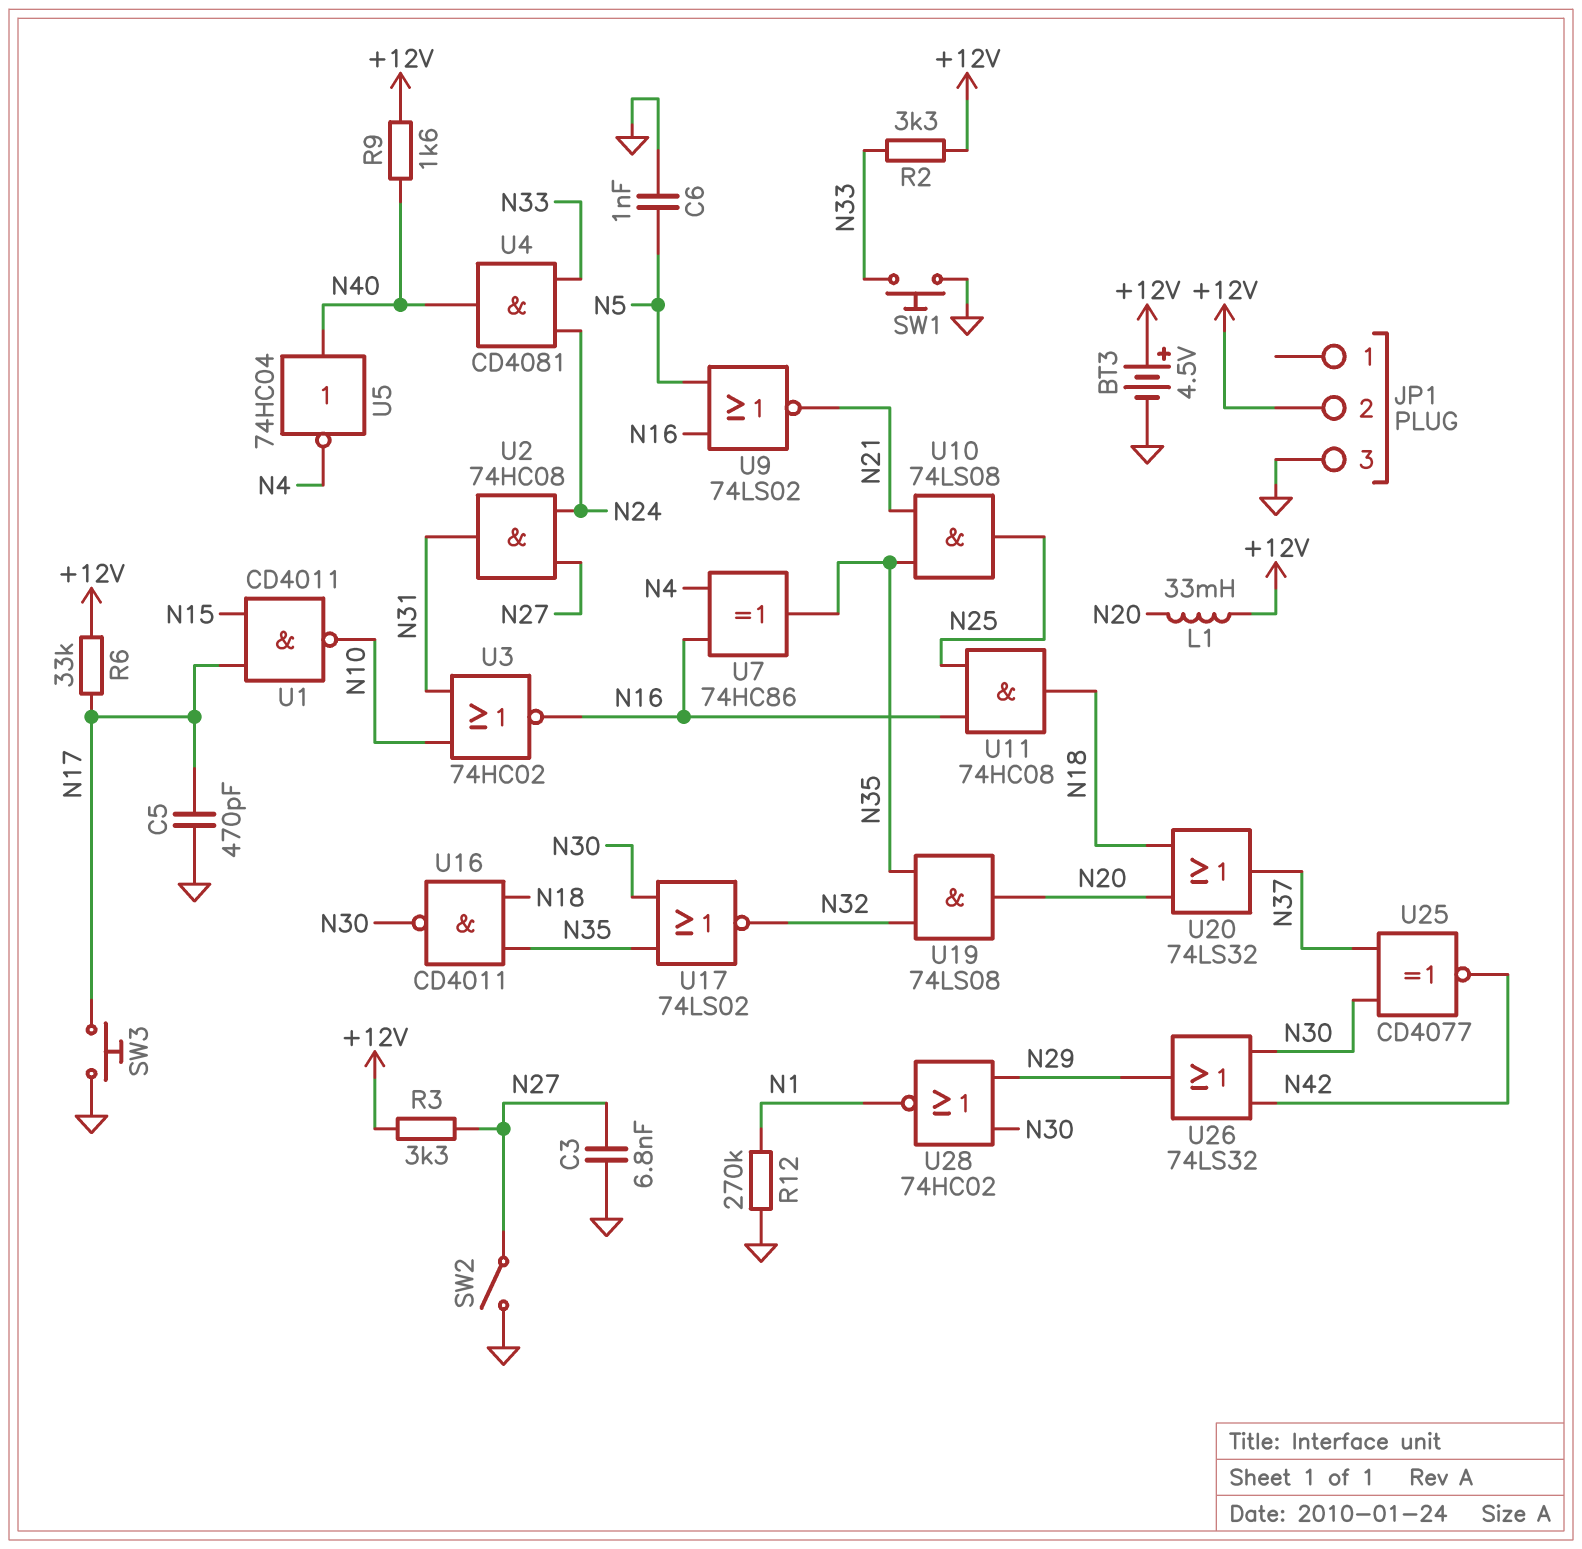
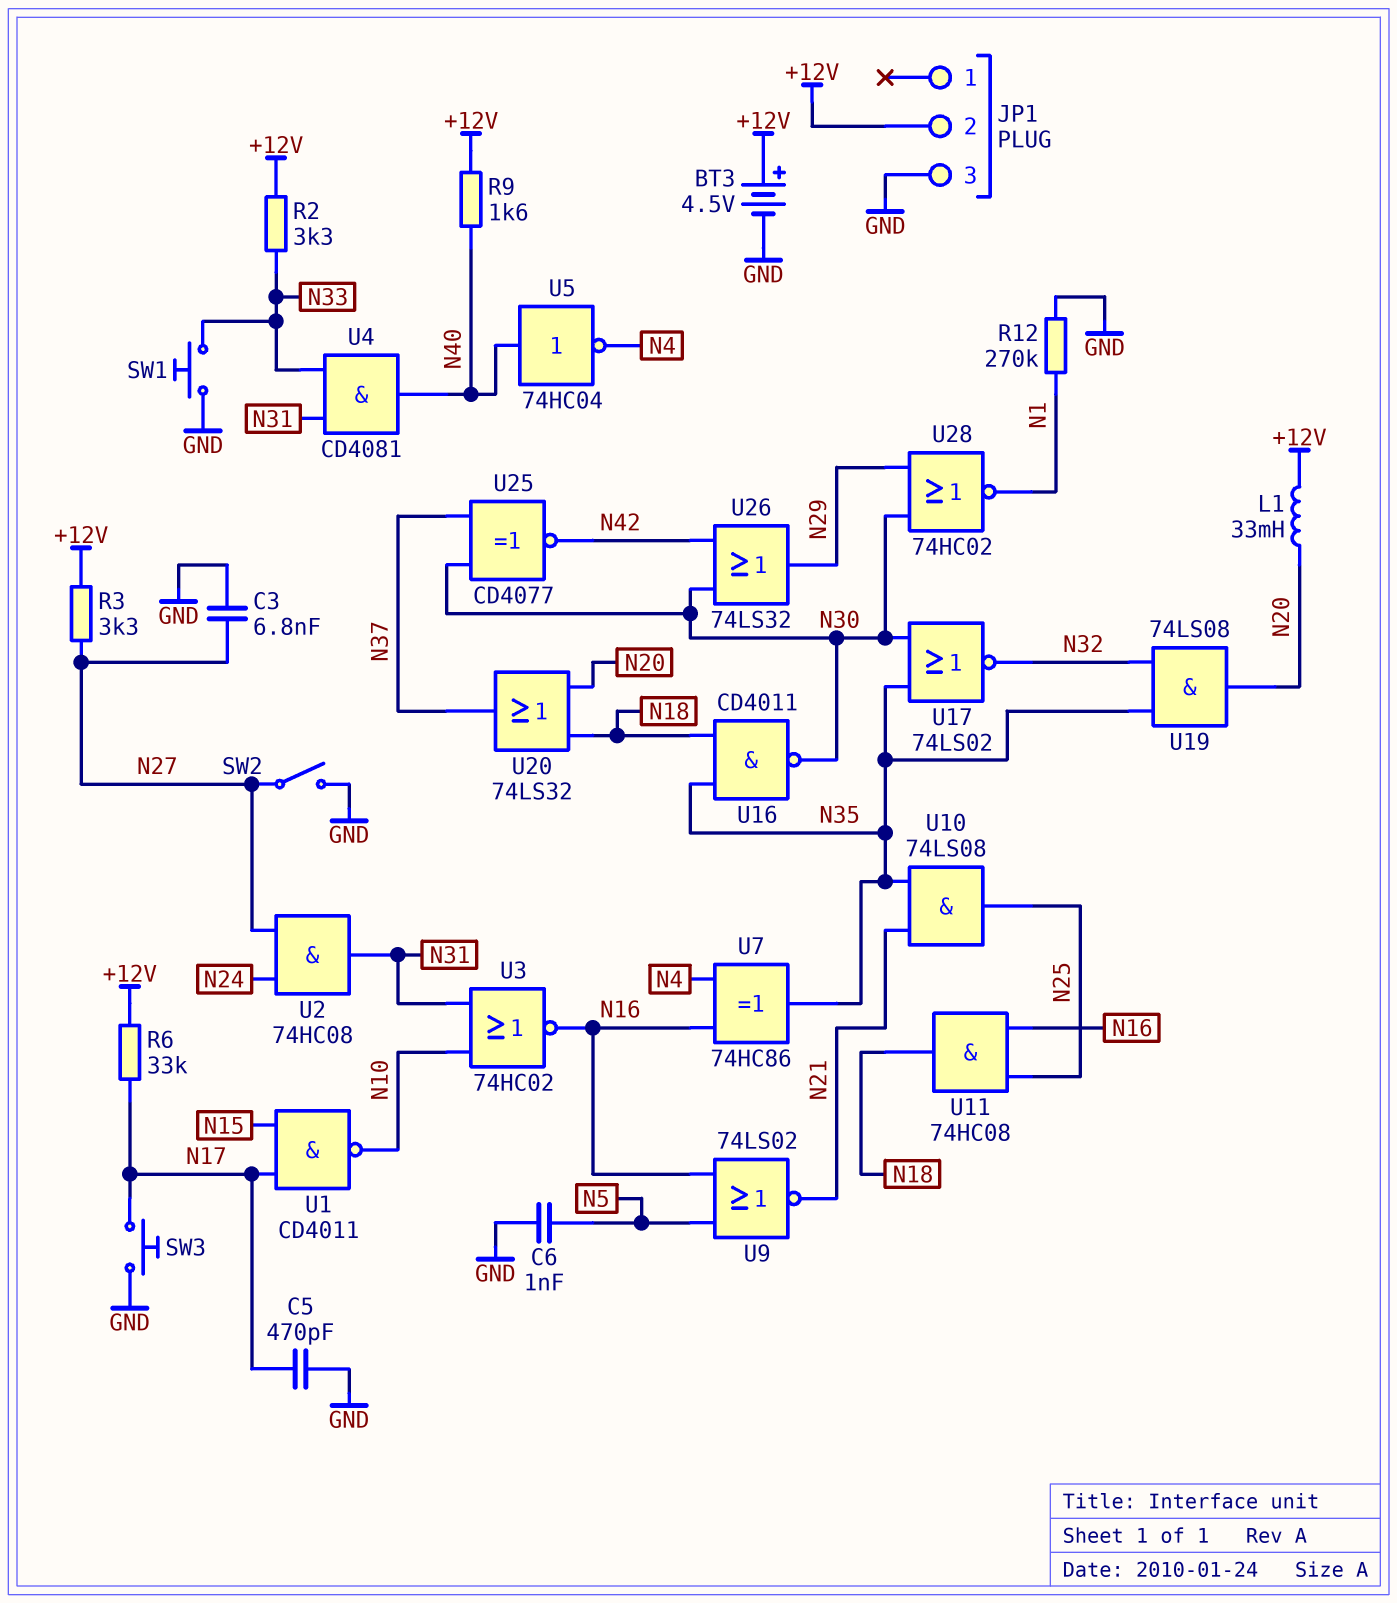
U4: AND CD4081 (in N24, in N33, out N40) -> AND CD4081 (in N31, in N33, out N40)

